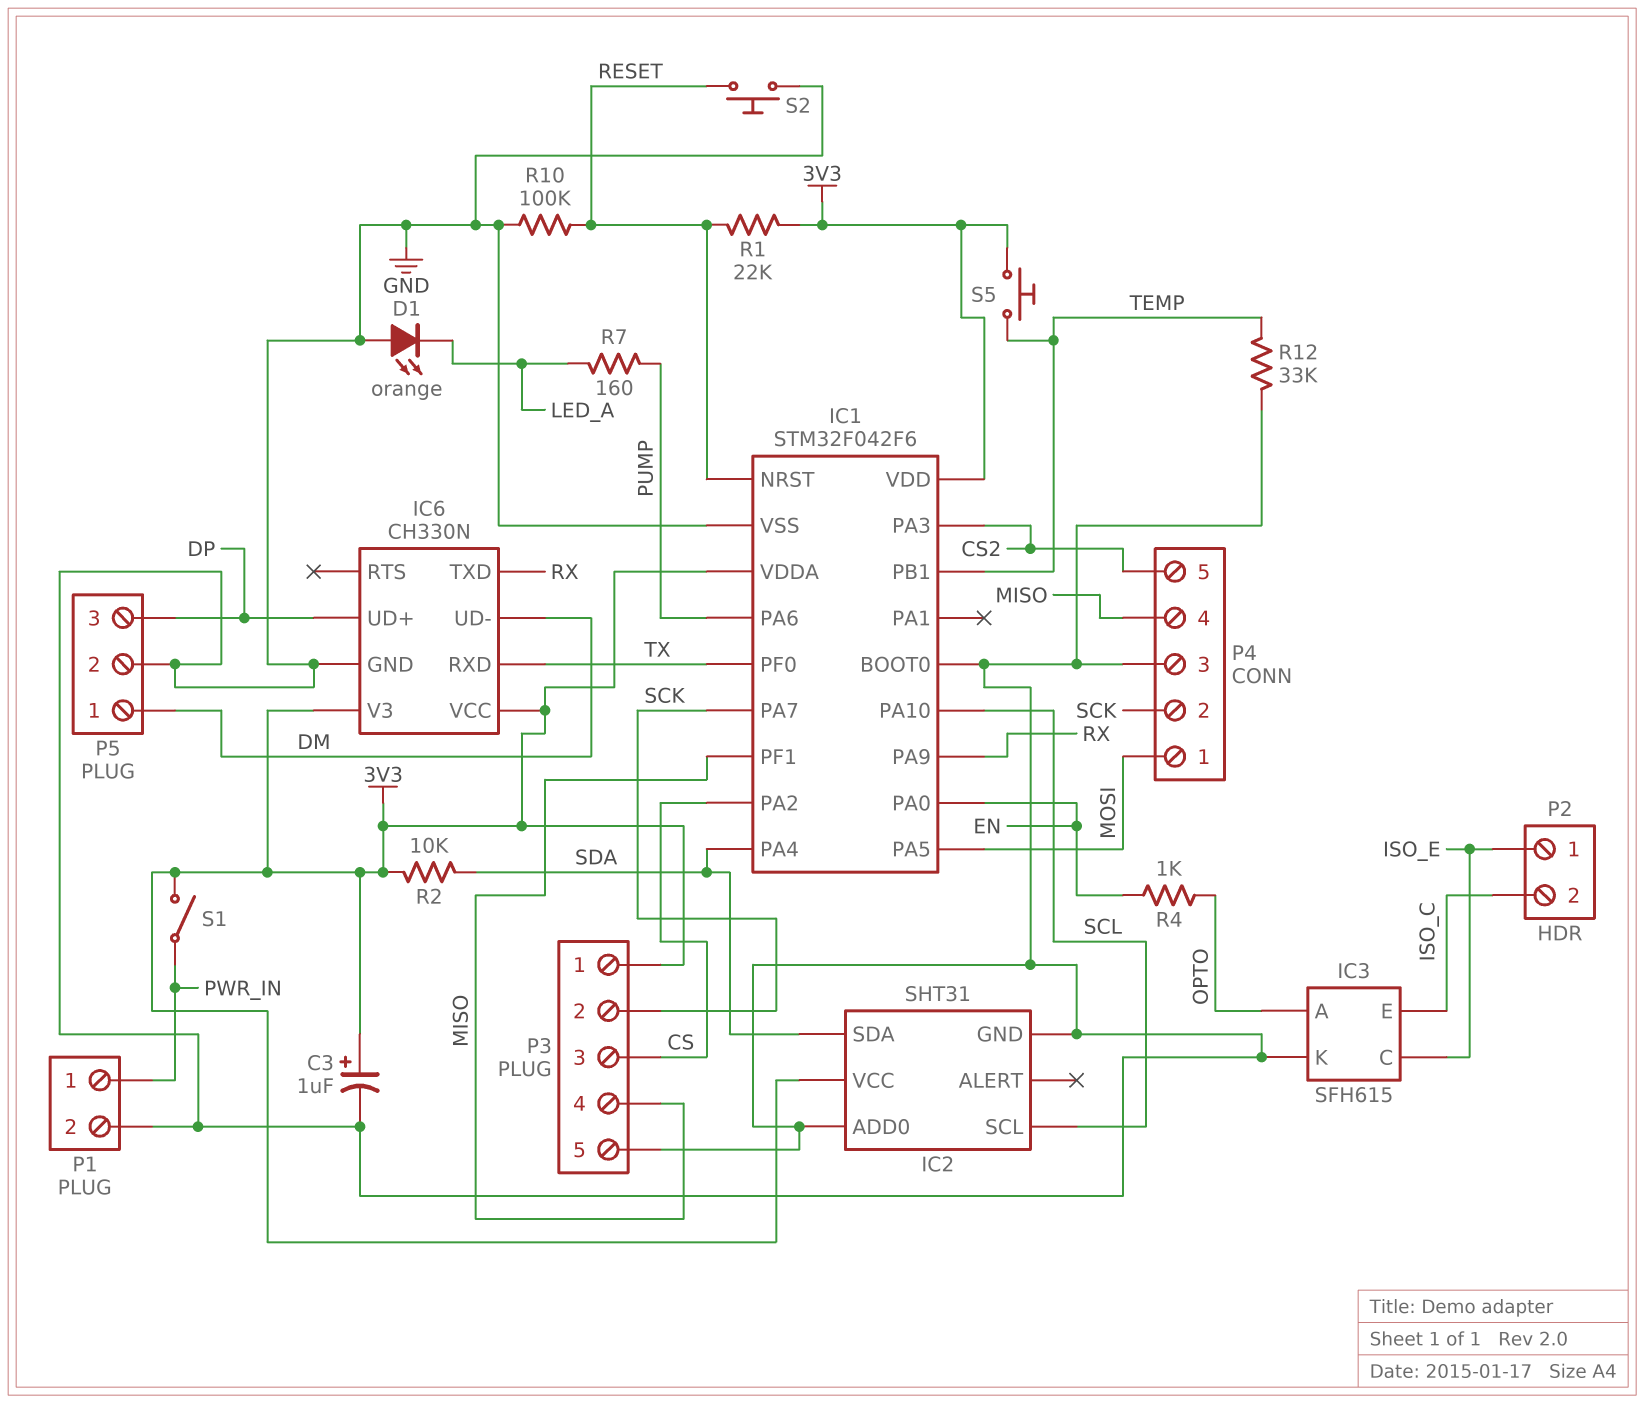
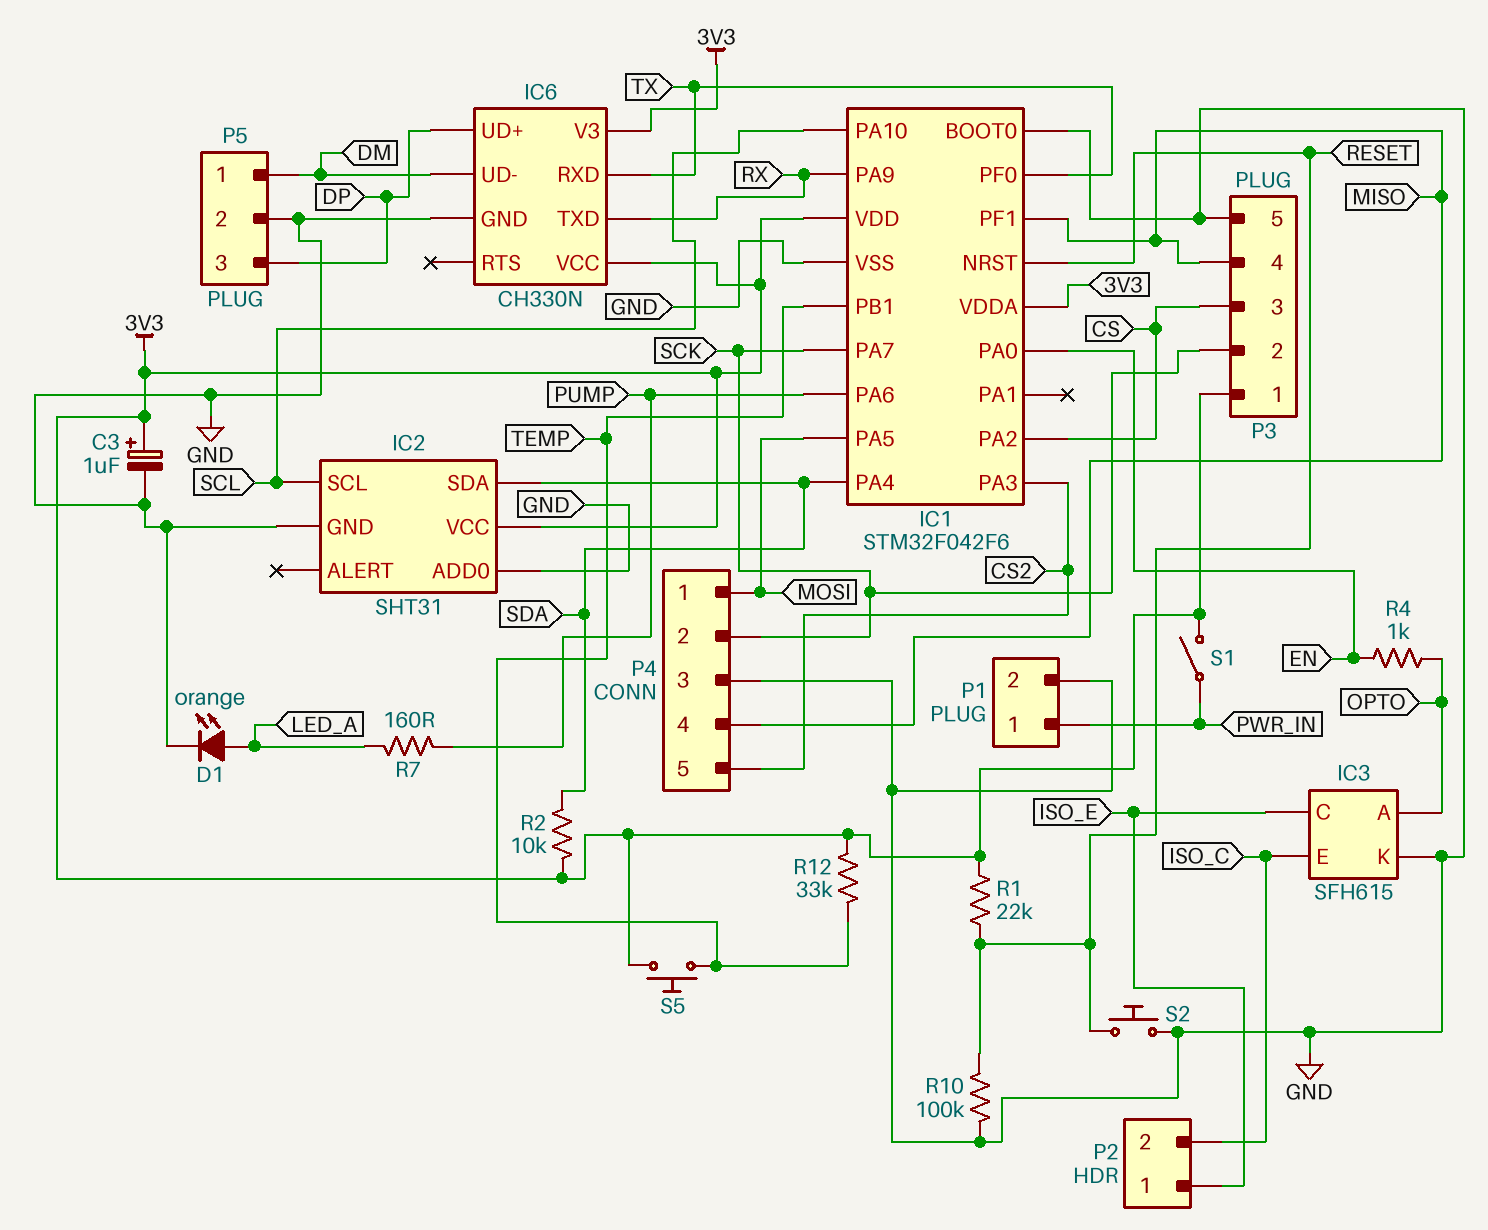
D1: LED orange (A GND, K LED_A) -> LED orange (A LED_A, K GND)
R12: 33k (GND, TEMP) -> 33k (3V3, TEMP)

